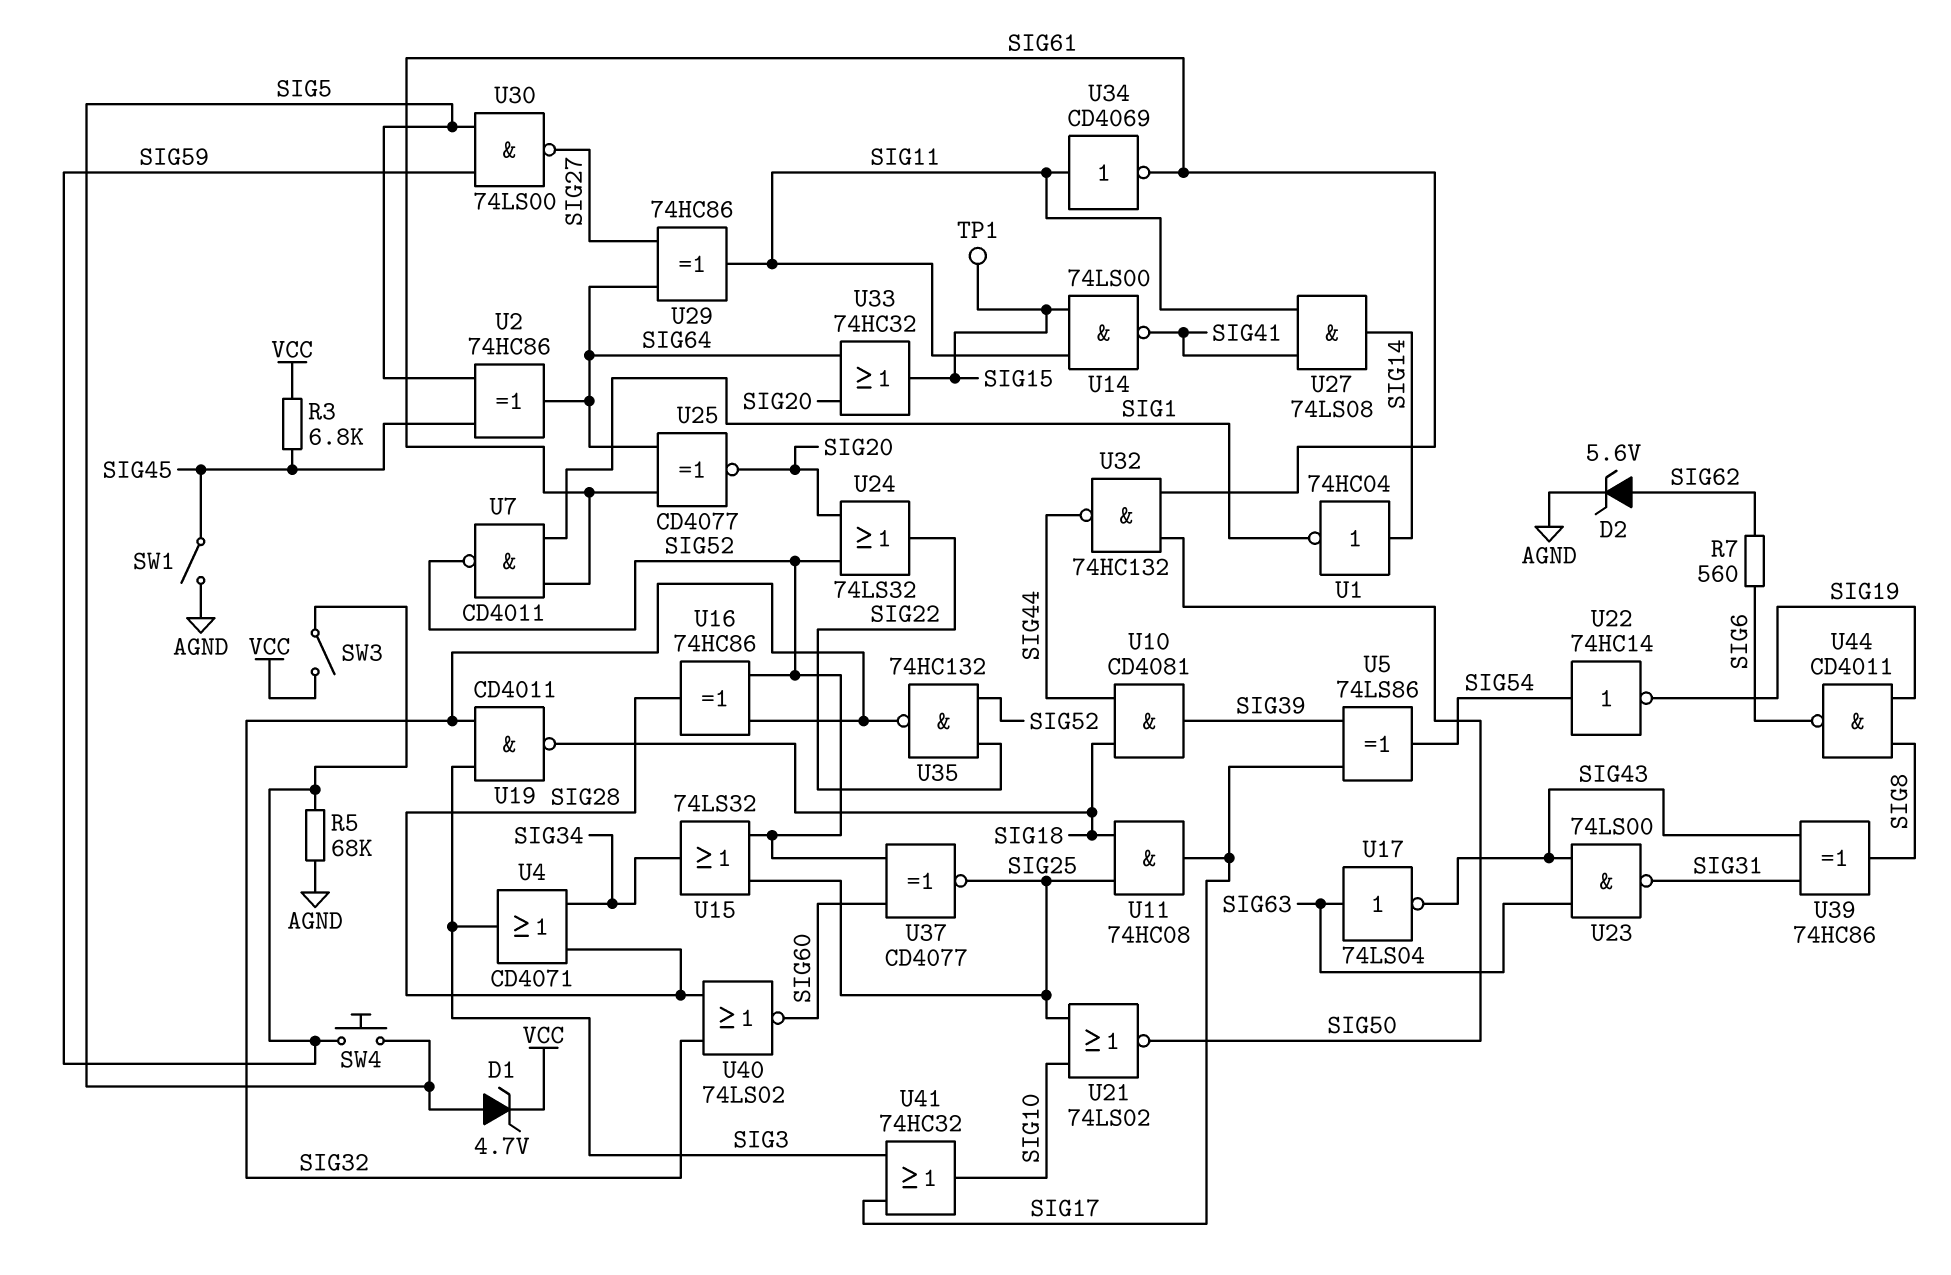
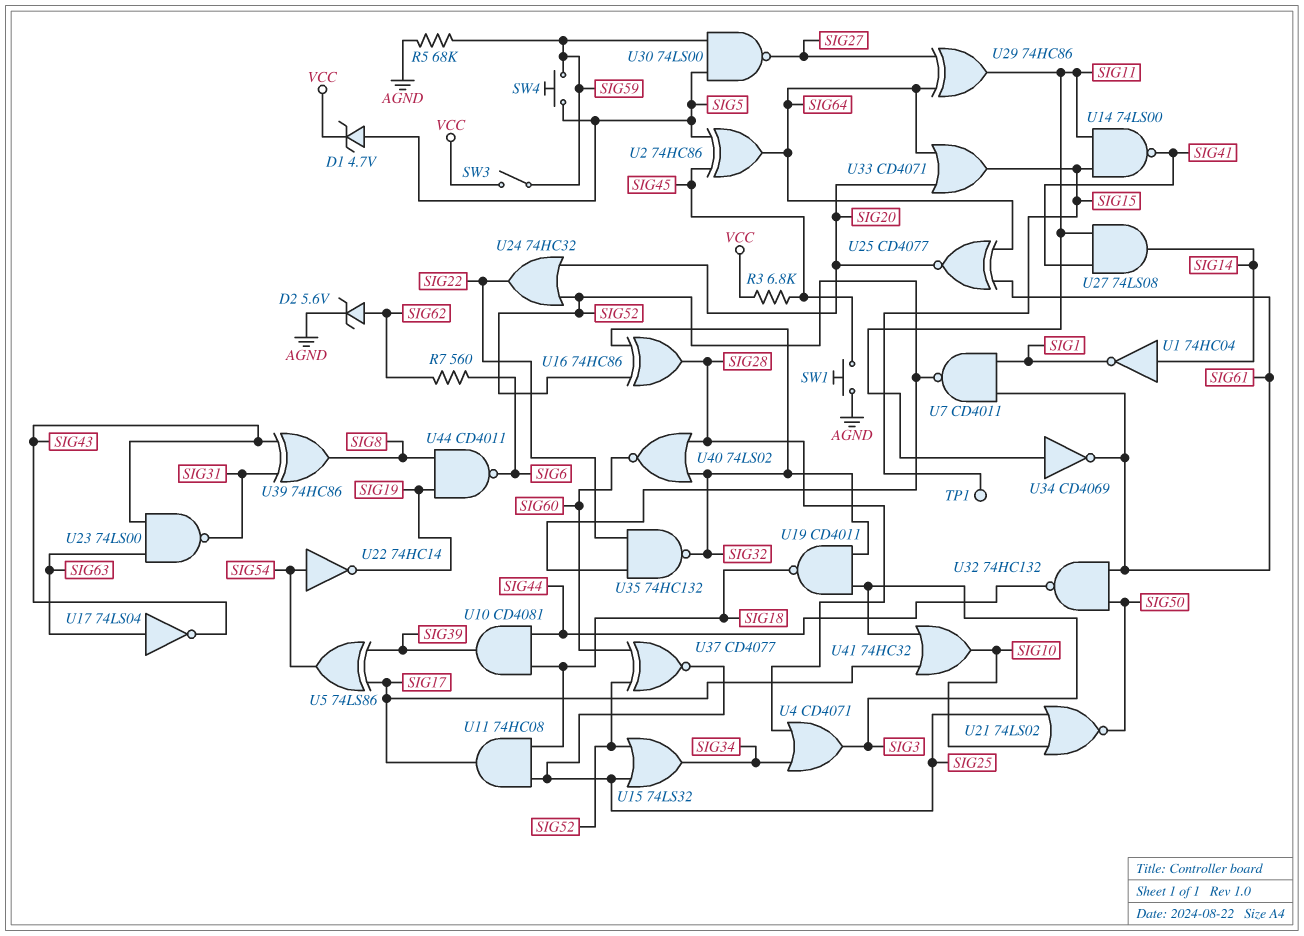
SW1: switch (AGND, SIG45) -> button (AGND, SIG45)
U24: OR 74LS32 (in SIG20, in SIG52, out SIG22) -> OR 74HC32 (in SIG20, in SIG52, out SIG22)
U33: OR 74HC32 (in SIG20, in SIG64, out SIG15) -> OR CD4071 (in SIG20, in SIG64, out SIG15)

